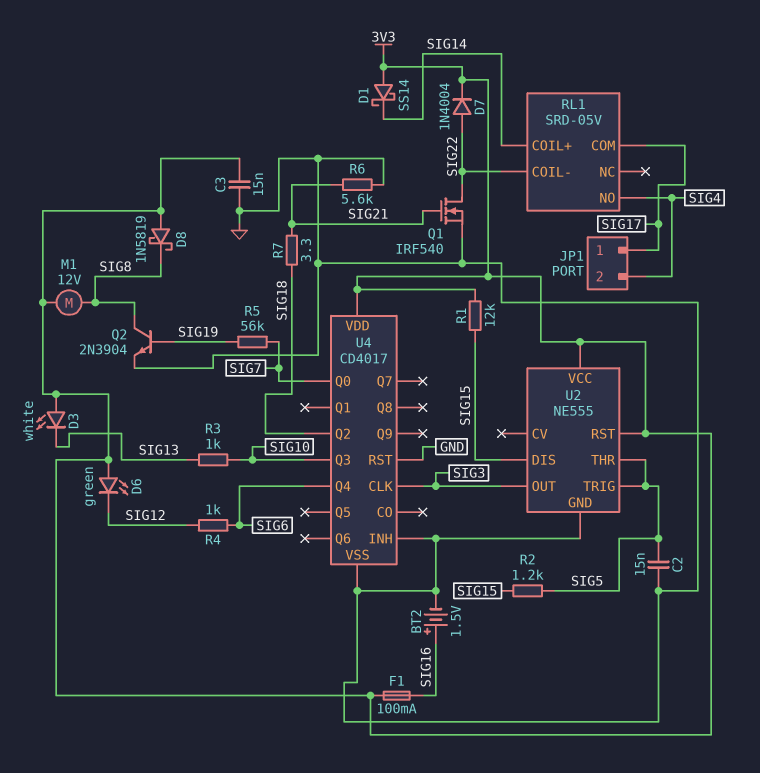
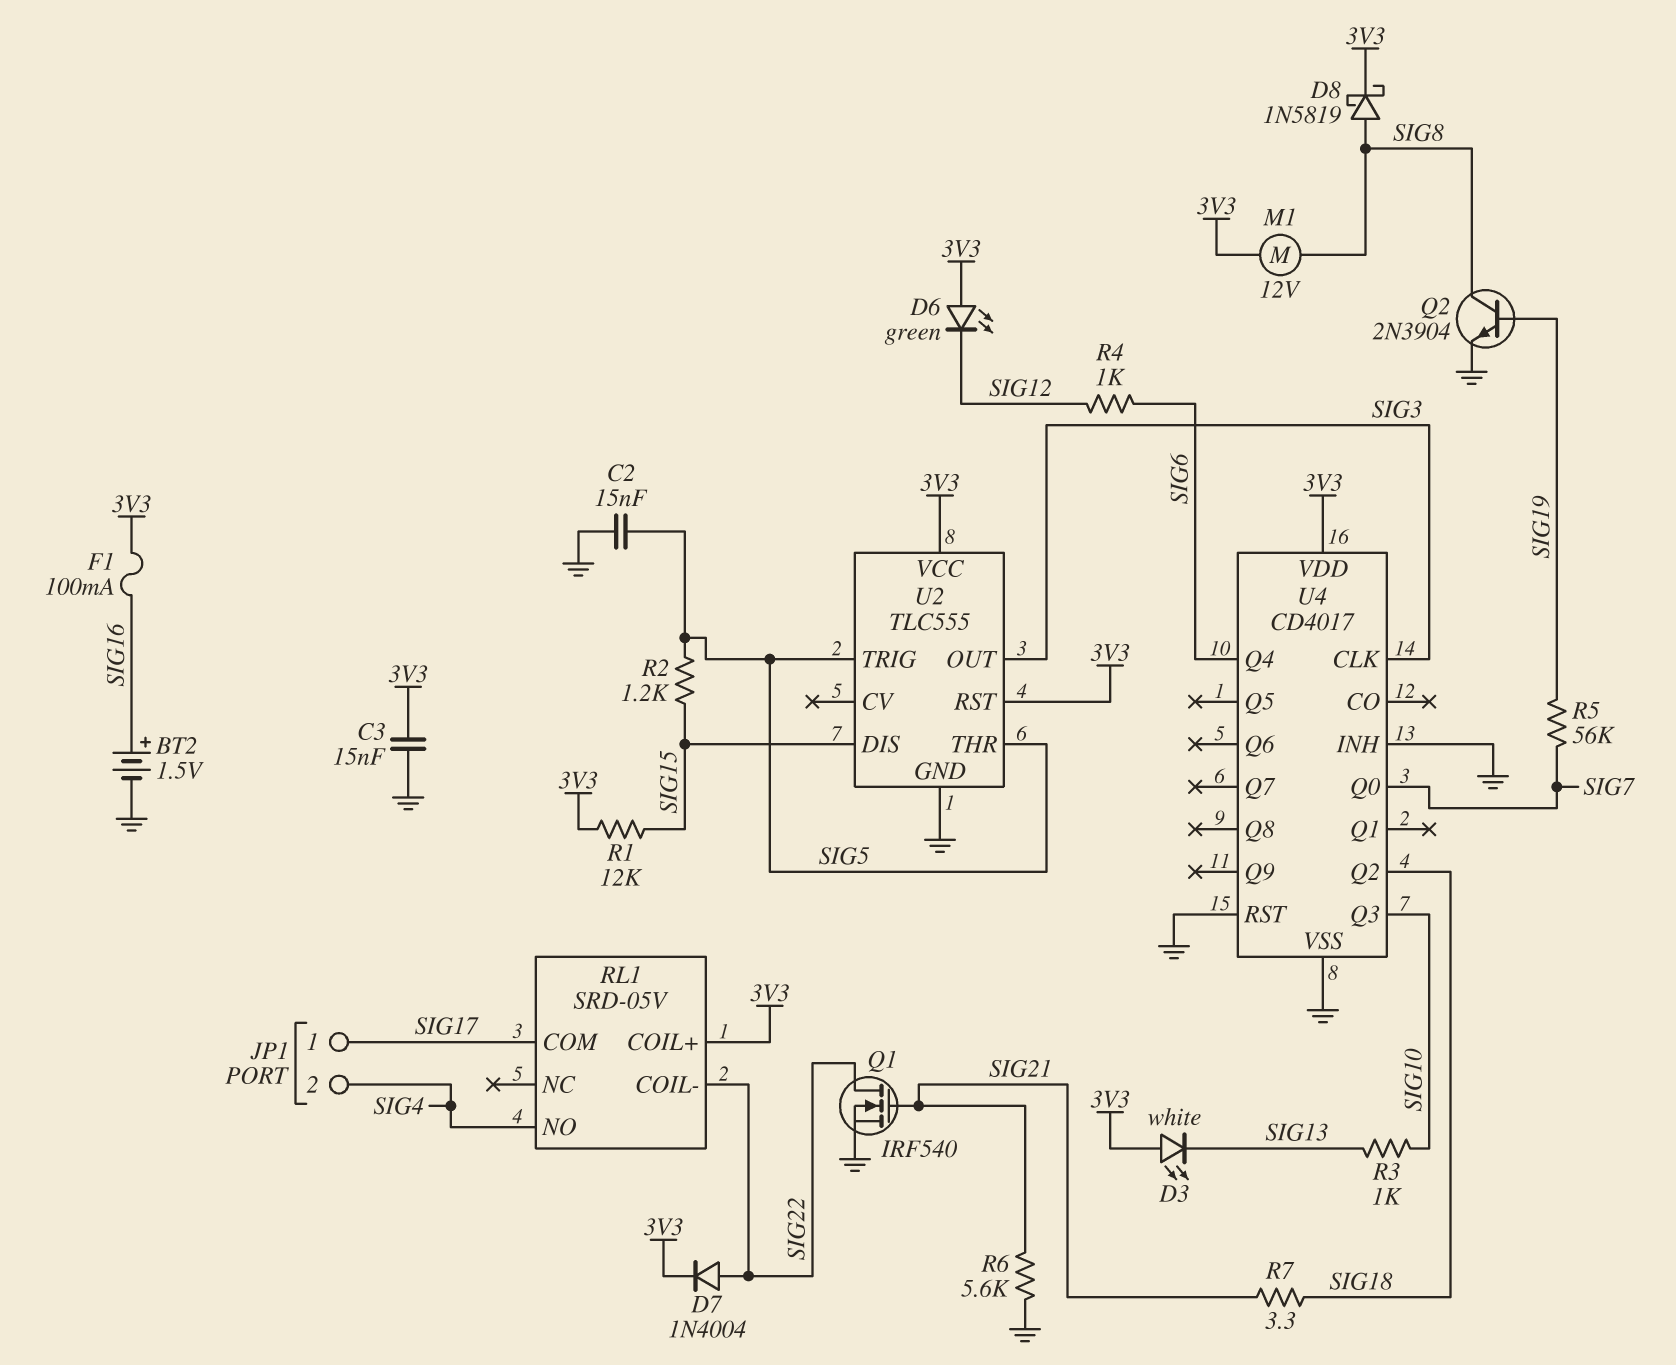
D1: schottky SS14 (A 3V3, K SIG14) -> none
D8: schottky 1N5819 (A 3V3, K SIG8) -> schottky 1N5819 (A SIG8, K 3V3)
RL1 pin COIL+: SIG14 -> 3V3
U2: NE555 -> TLC555

